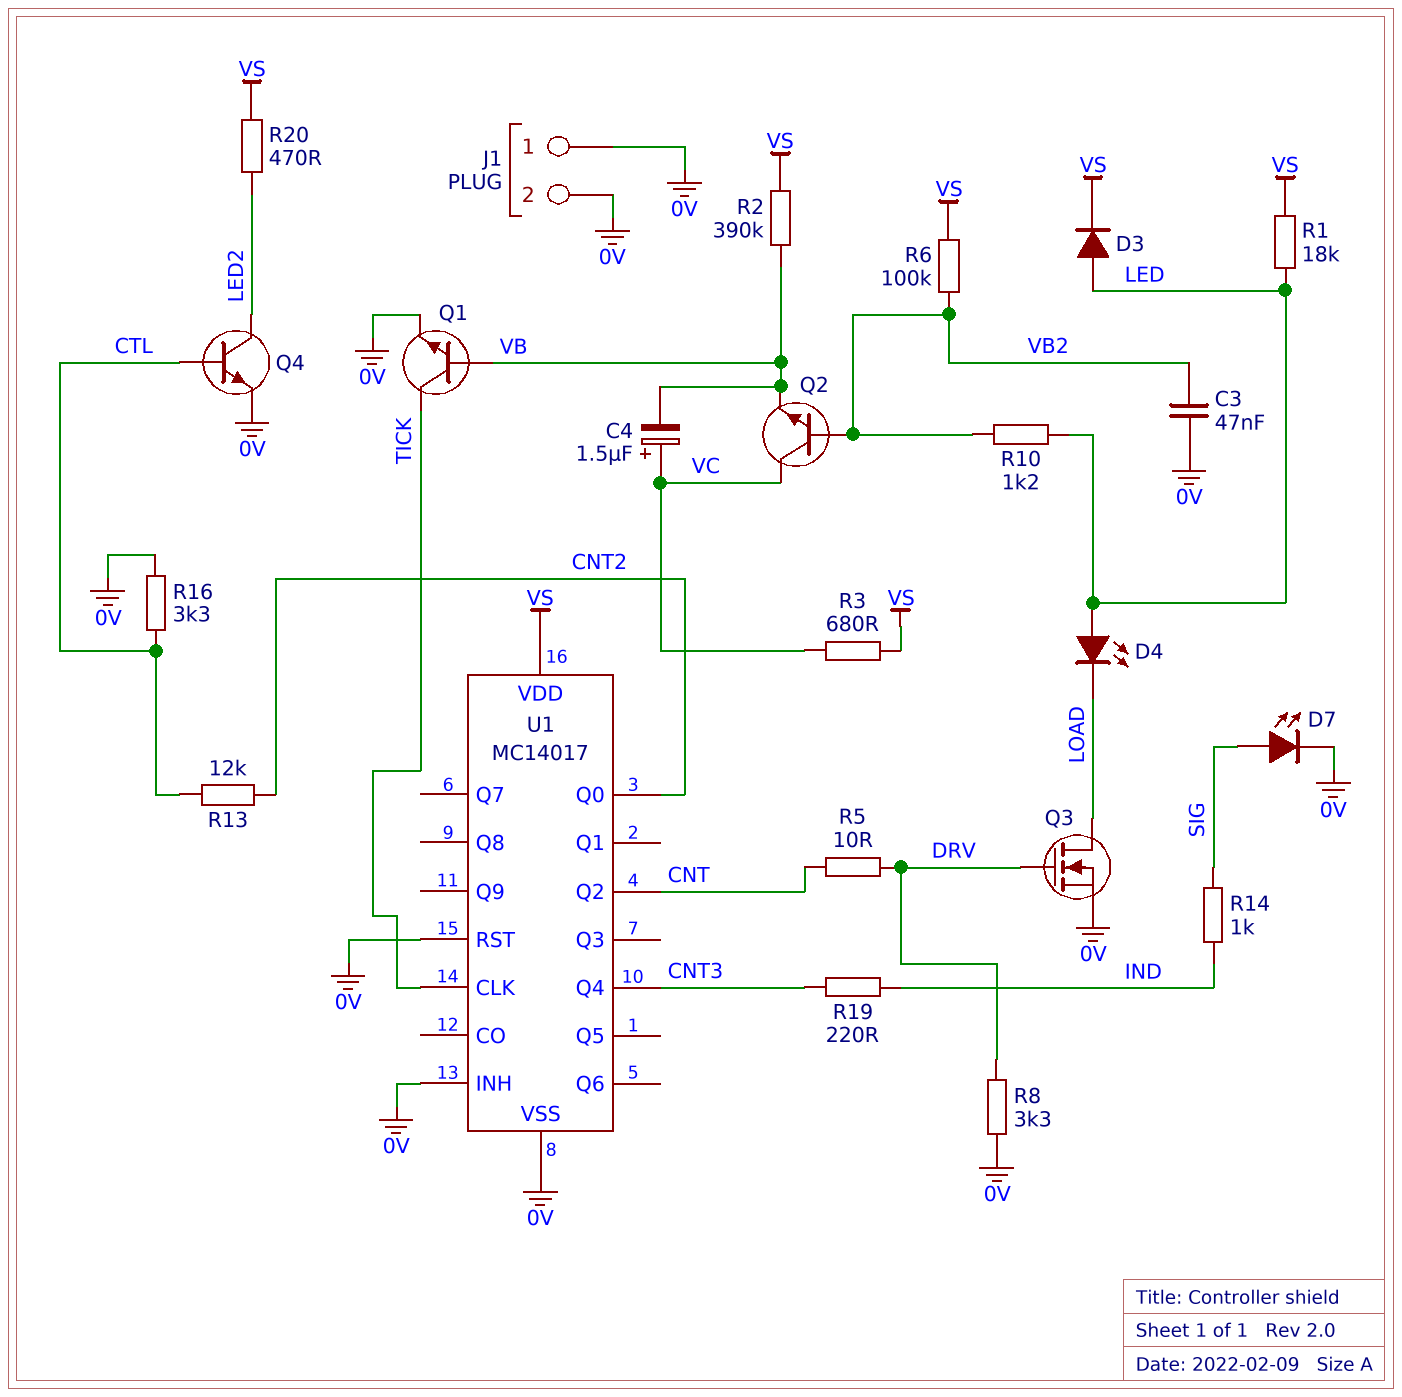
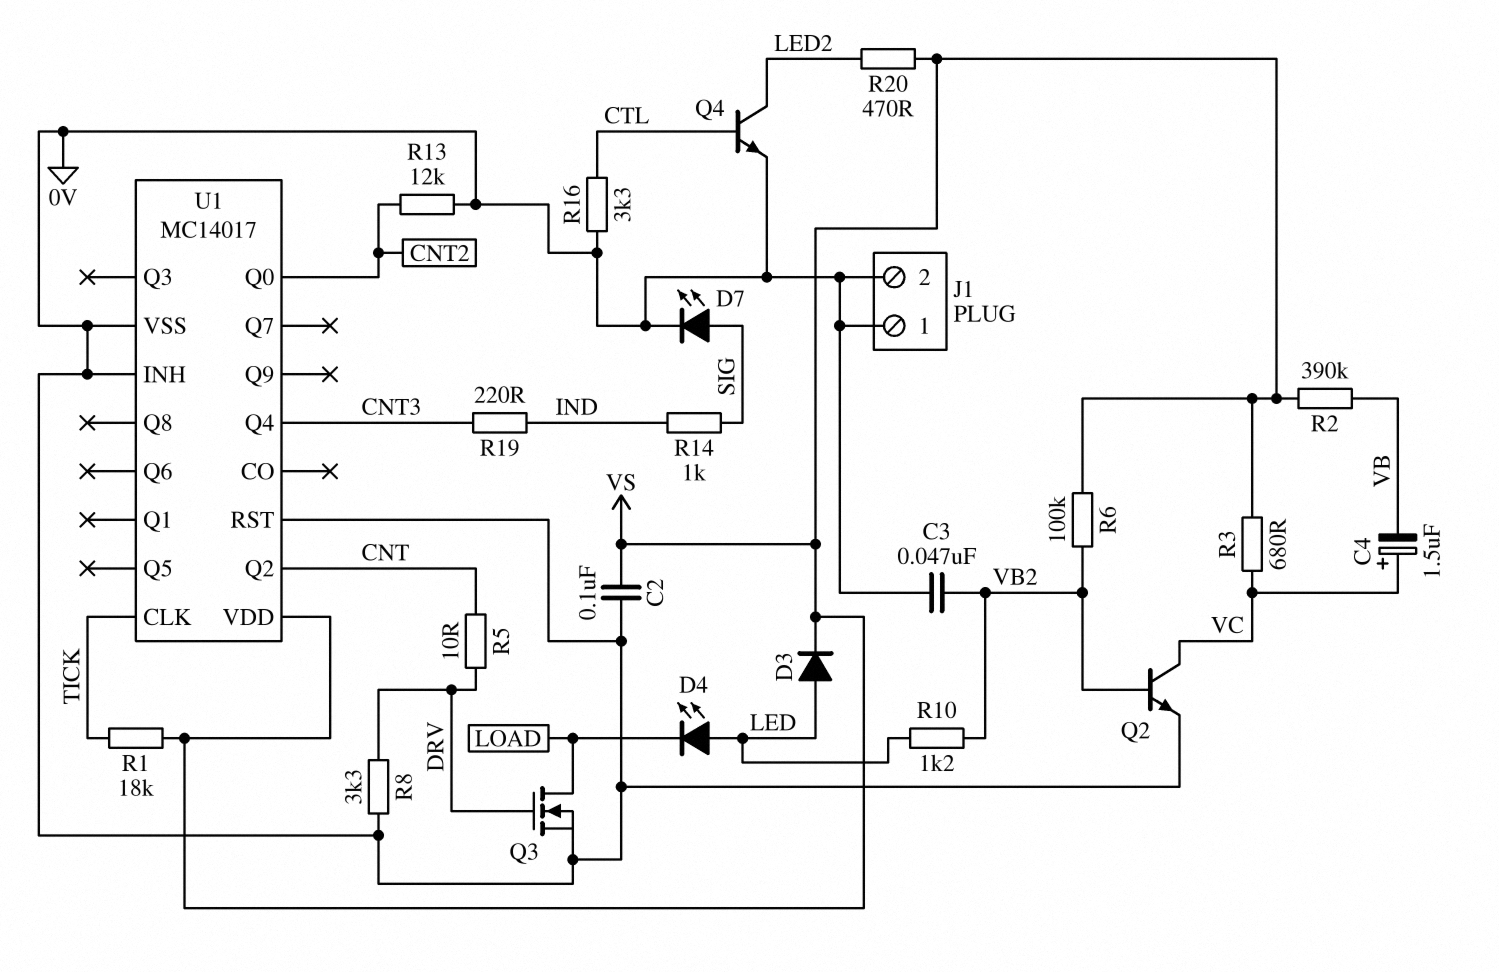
C2: none -> 100nF (0V, VS)
Q1: NPN (B VB, C TICK, E 0V) -> none
Q2: NPN (B VB2, C VC, E VB) -> NPN (B VB2, C VC, E 0V)
R1: 18k (LED, VS) -> 18k (TICK, VS)
R13: 12k (CNT2, CTL) -> 12k (0V, CNT2)

